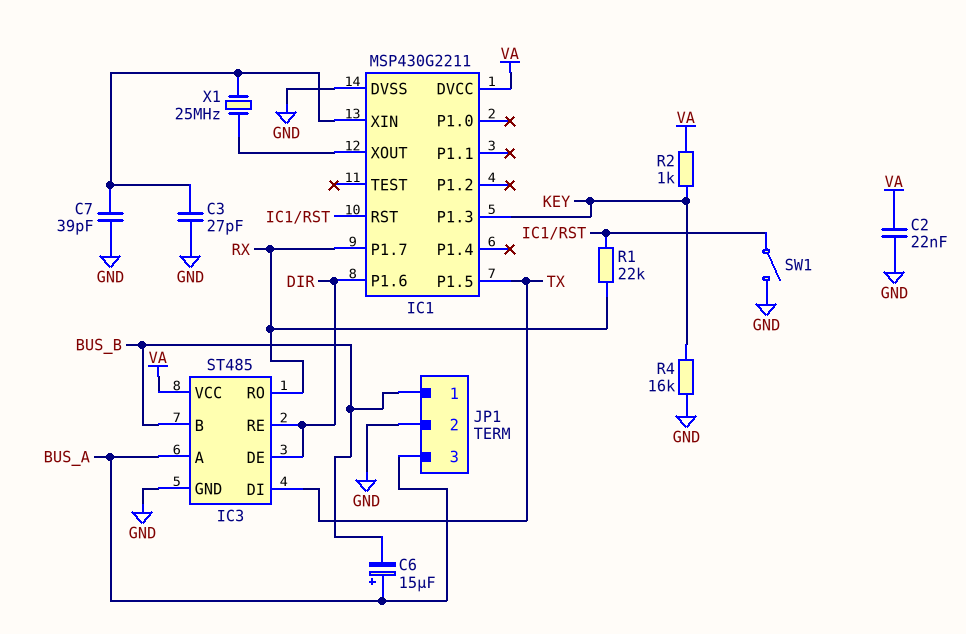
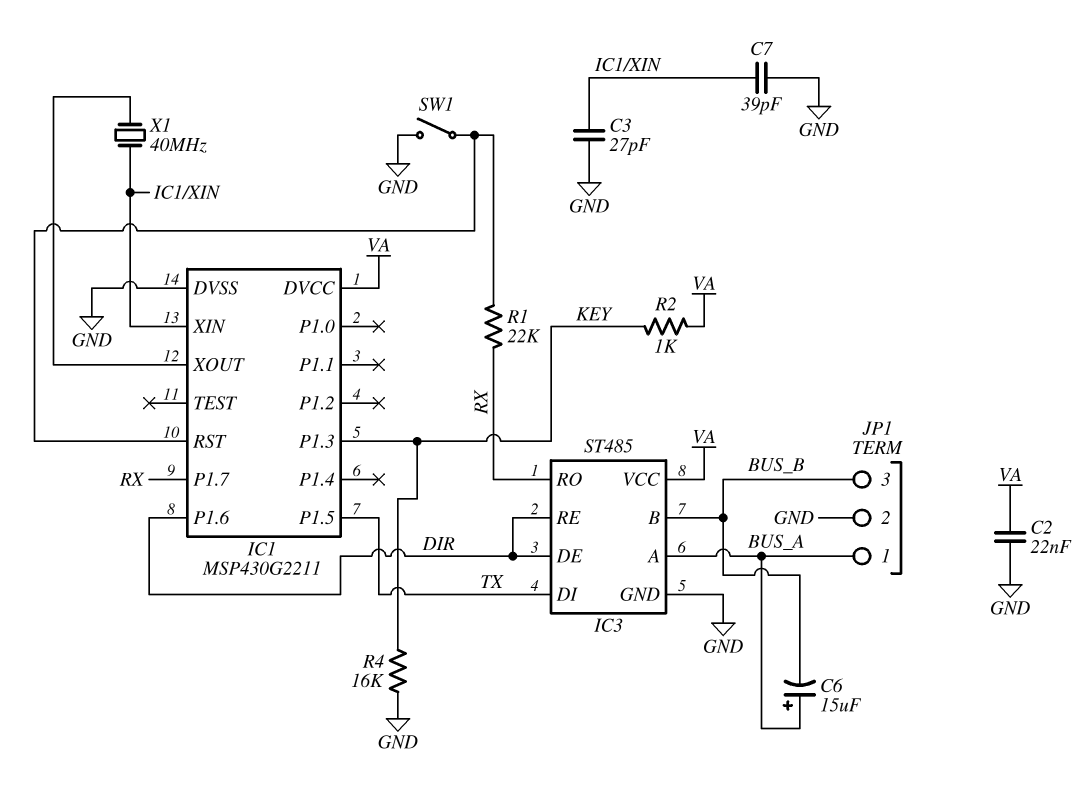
JP1 pin 1: BUS_B -> BUS_A
JP1 pin 3: BUS_A -> BUS_B
X1: 25MHz (IC1/XIN, IC1/XOUT) -> 40MHz (IC1/XIN, IC1/XOUT)

